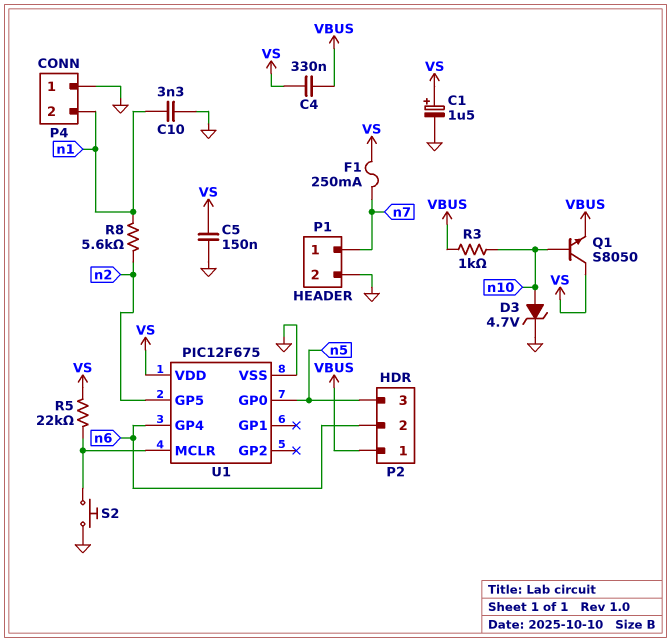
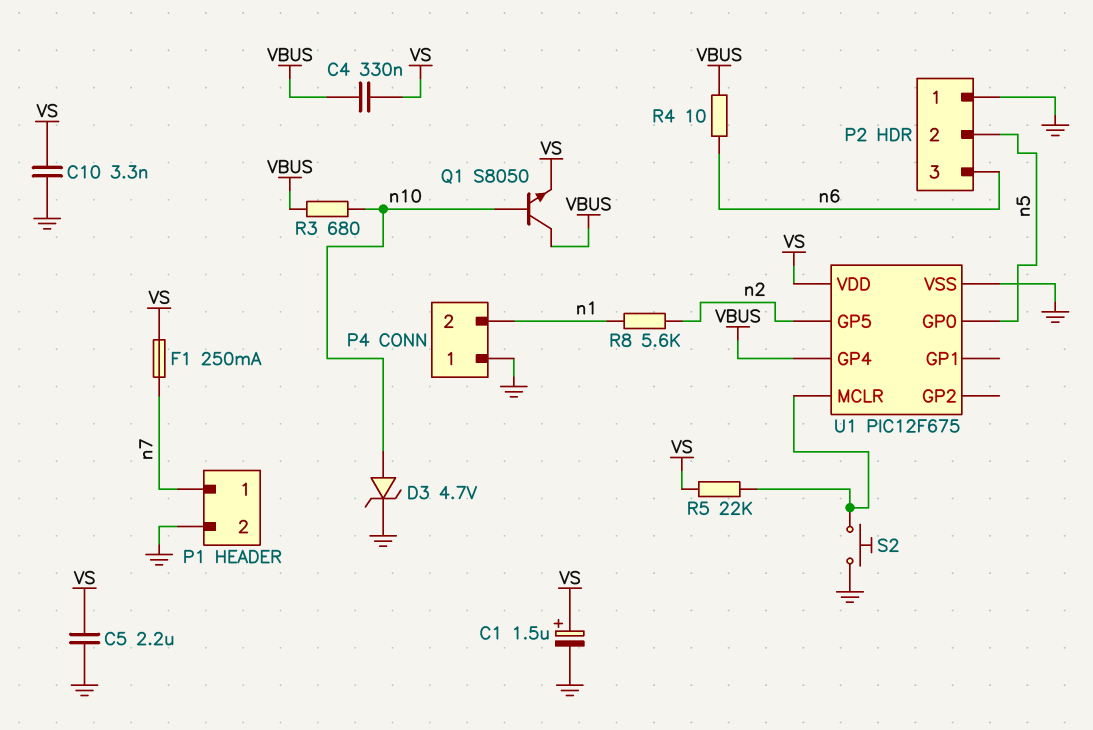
C5: 150nF (GND, VS) -> 2.2uF (GND, VS)
C10: 3.3nF (GND, n1) -> 3.3nF (GND, VS)
P2 pin 1: VBUS -> GND
P2 pin 2: n6 -> n5
P2 pin 3: n5 -> n6
Q1: NPN S8050 (B n10, C VS, E VBUS) -> NPN S8050 (B n10, C VBUS, E VS)
R3: 1k (VBUS, n10) -> 680 (VBUS, n10)
R4: none -> 10 (VBUS, n6)
U1 pin GP4: n6 -> VBUS

